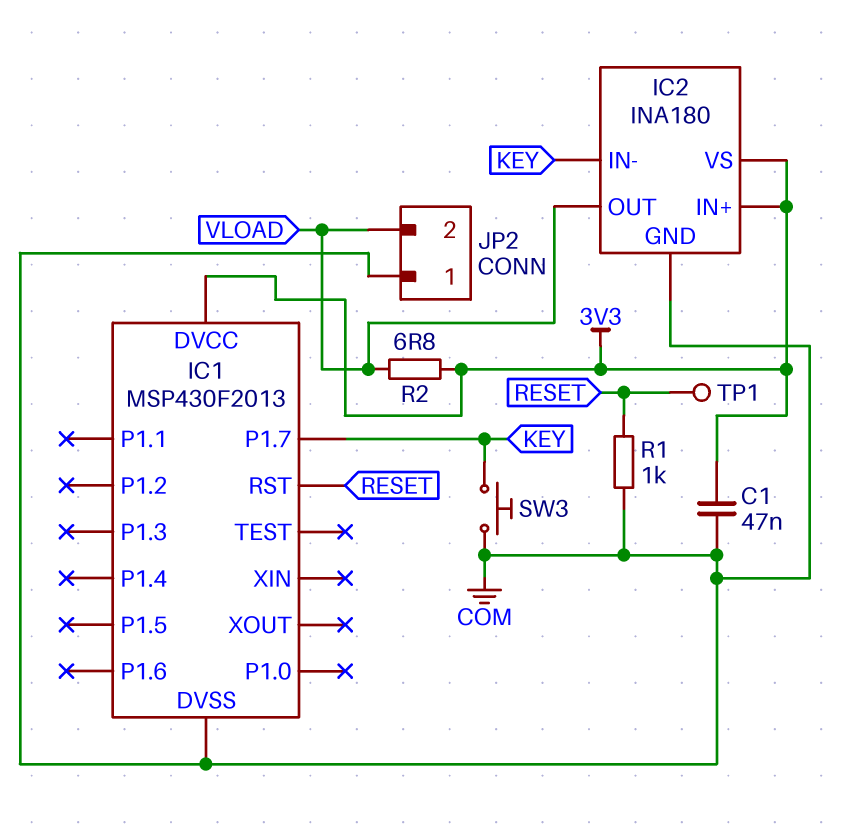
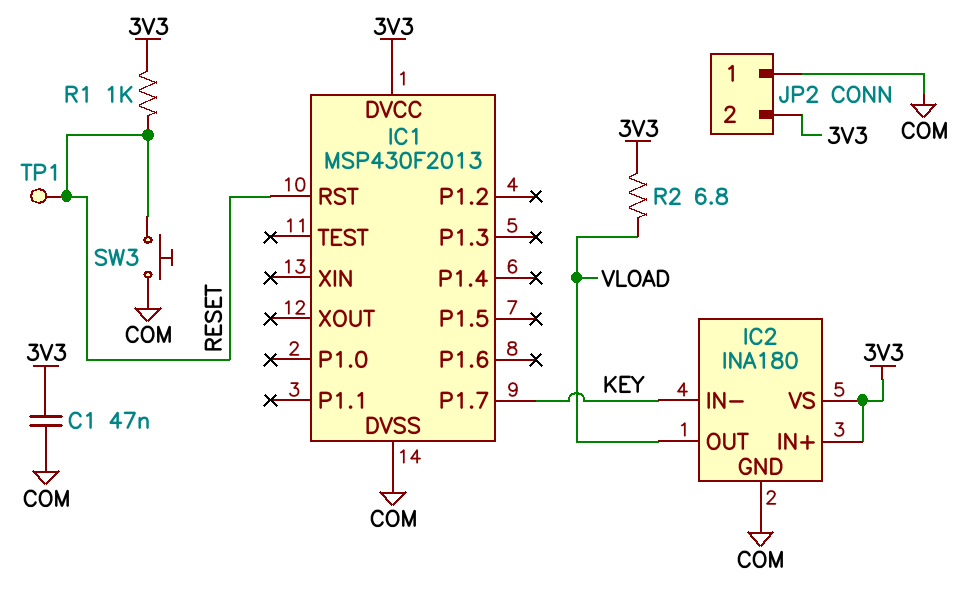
JP2 pin 2: VLOAD -> 3V3
R1: 1k (COM, RESET) -> 1k (3V3, RESET)
SW3: button (COM, KEY) -> button (COM, RESET)

